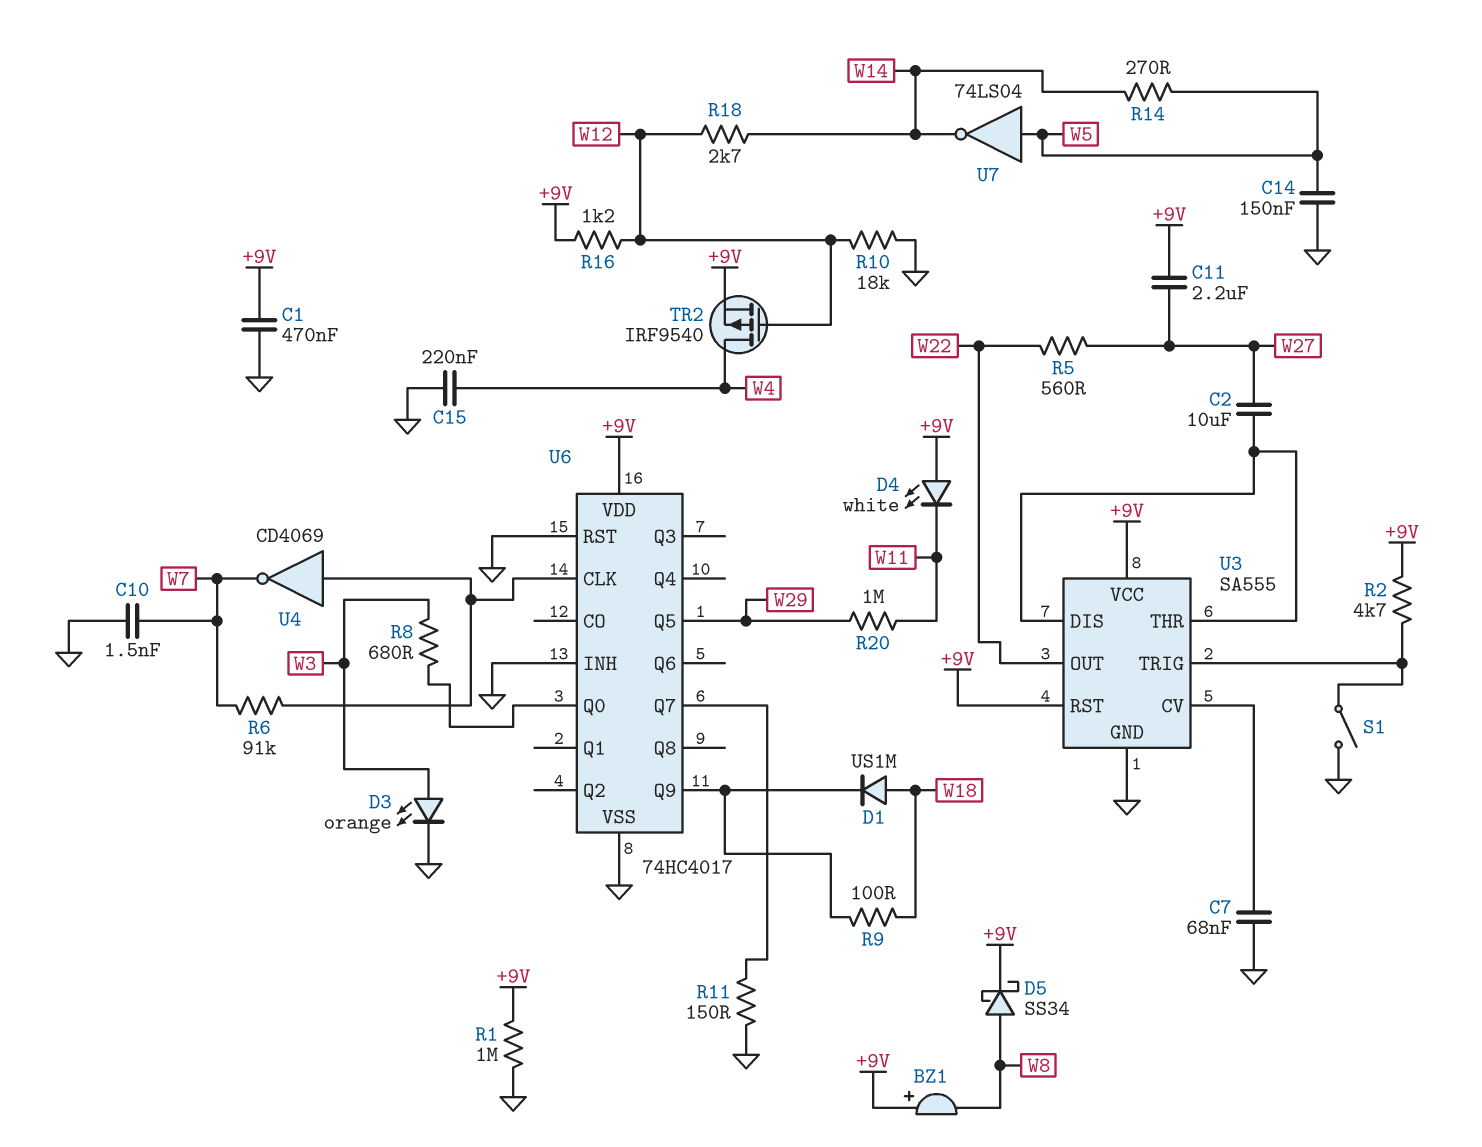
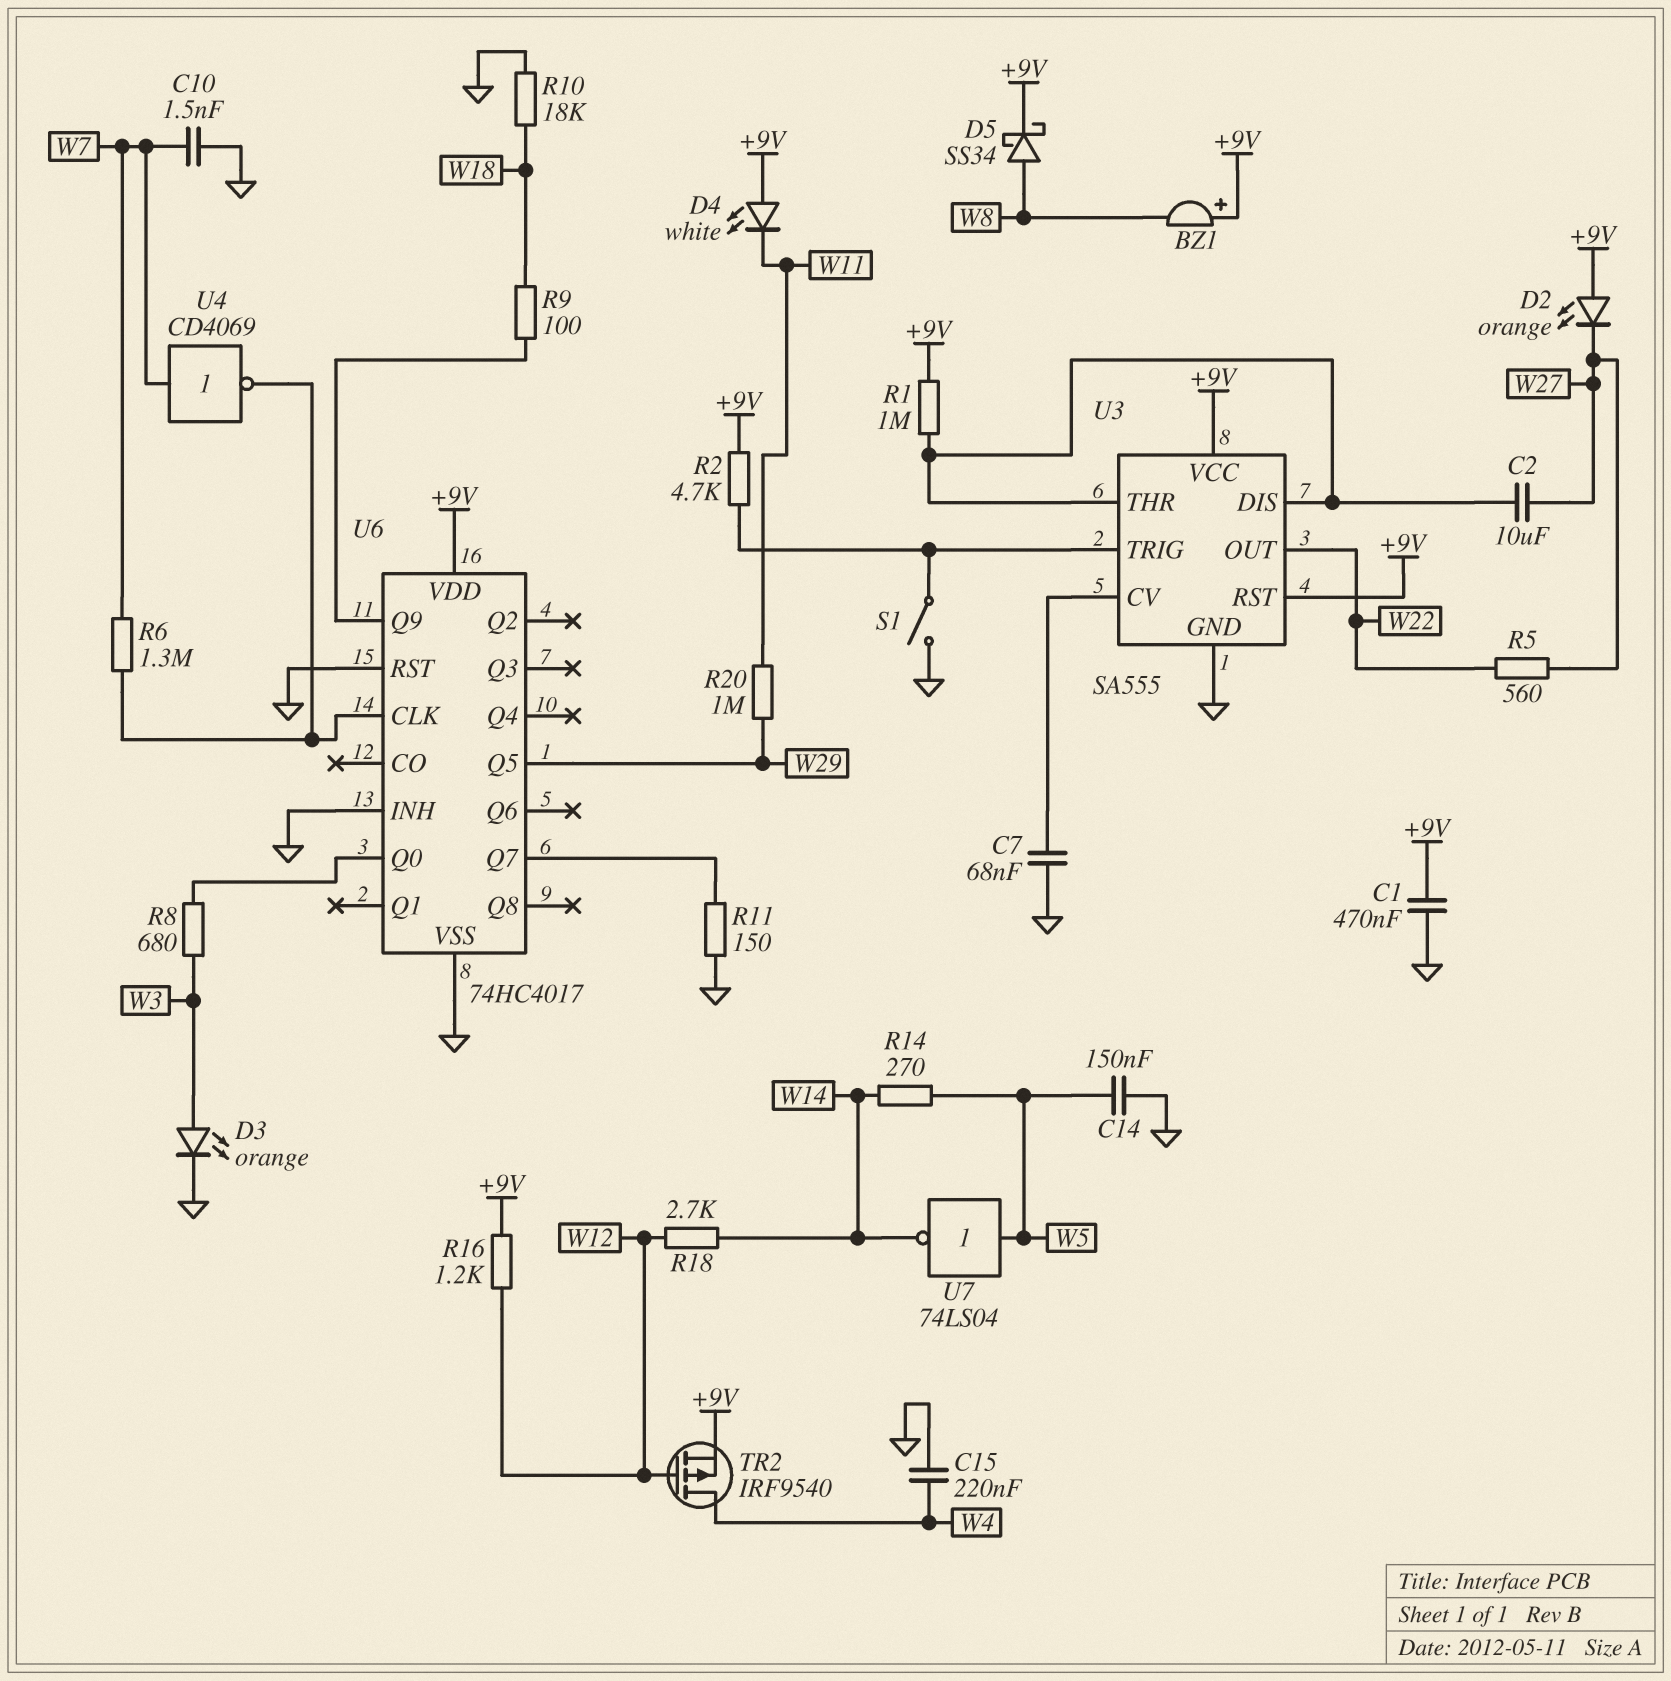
C11: 2.2uF (+9V, W27) -> none
D1: diode US1M (A W18, K U6/Q9) -> none
D2: none -> LED orange (A +9V, K W27)
R1: 1M (+9V, GND) -> 1M (+9V, U3/DIS)
R6: 91k (U6/CLK, W7) -> 1.3M (U6/CLK, W7)
R10: 18k (GND, W12) -> 18k (GND, W18)
U4: NOT CD4069 (in U6/CLK, out W7) -> NOT CD4069 (in W7, out U6/CLK)

